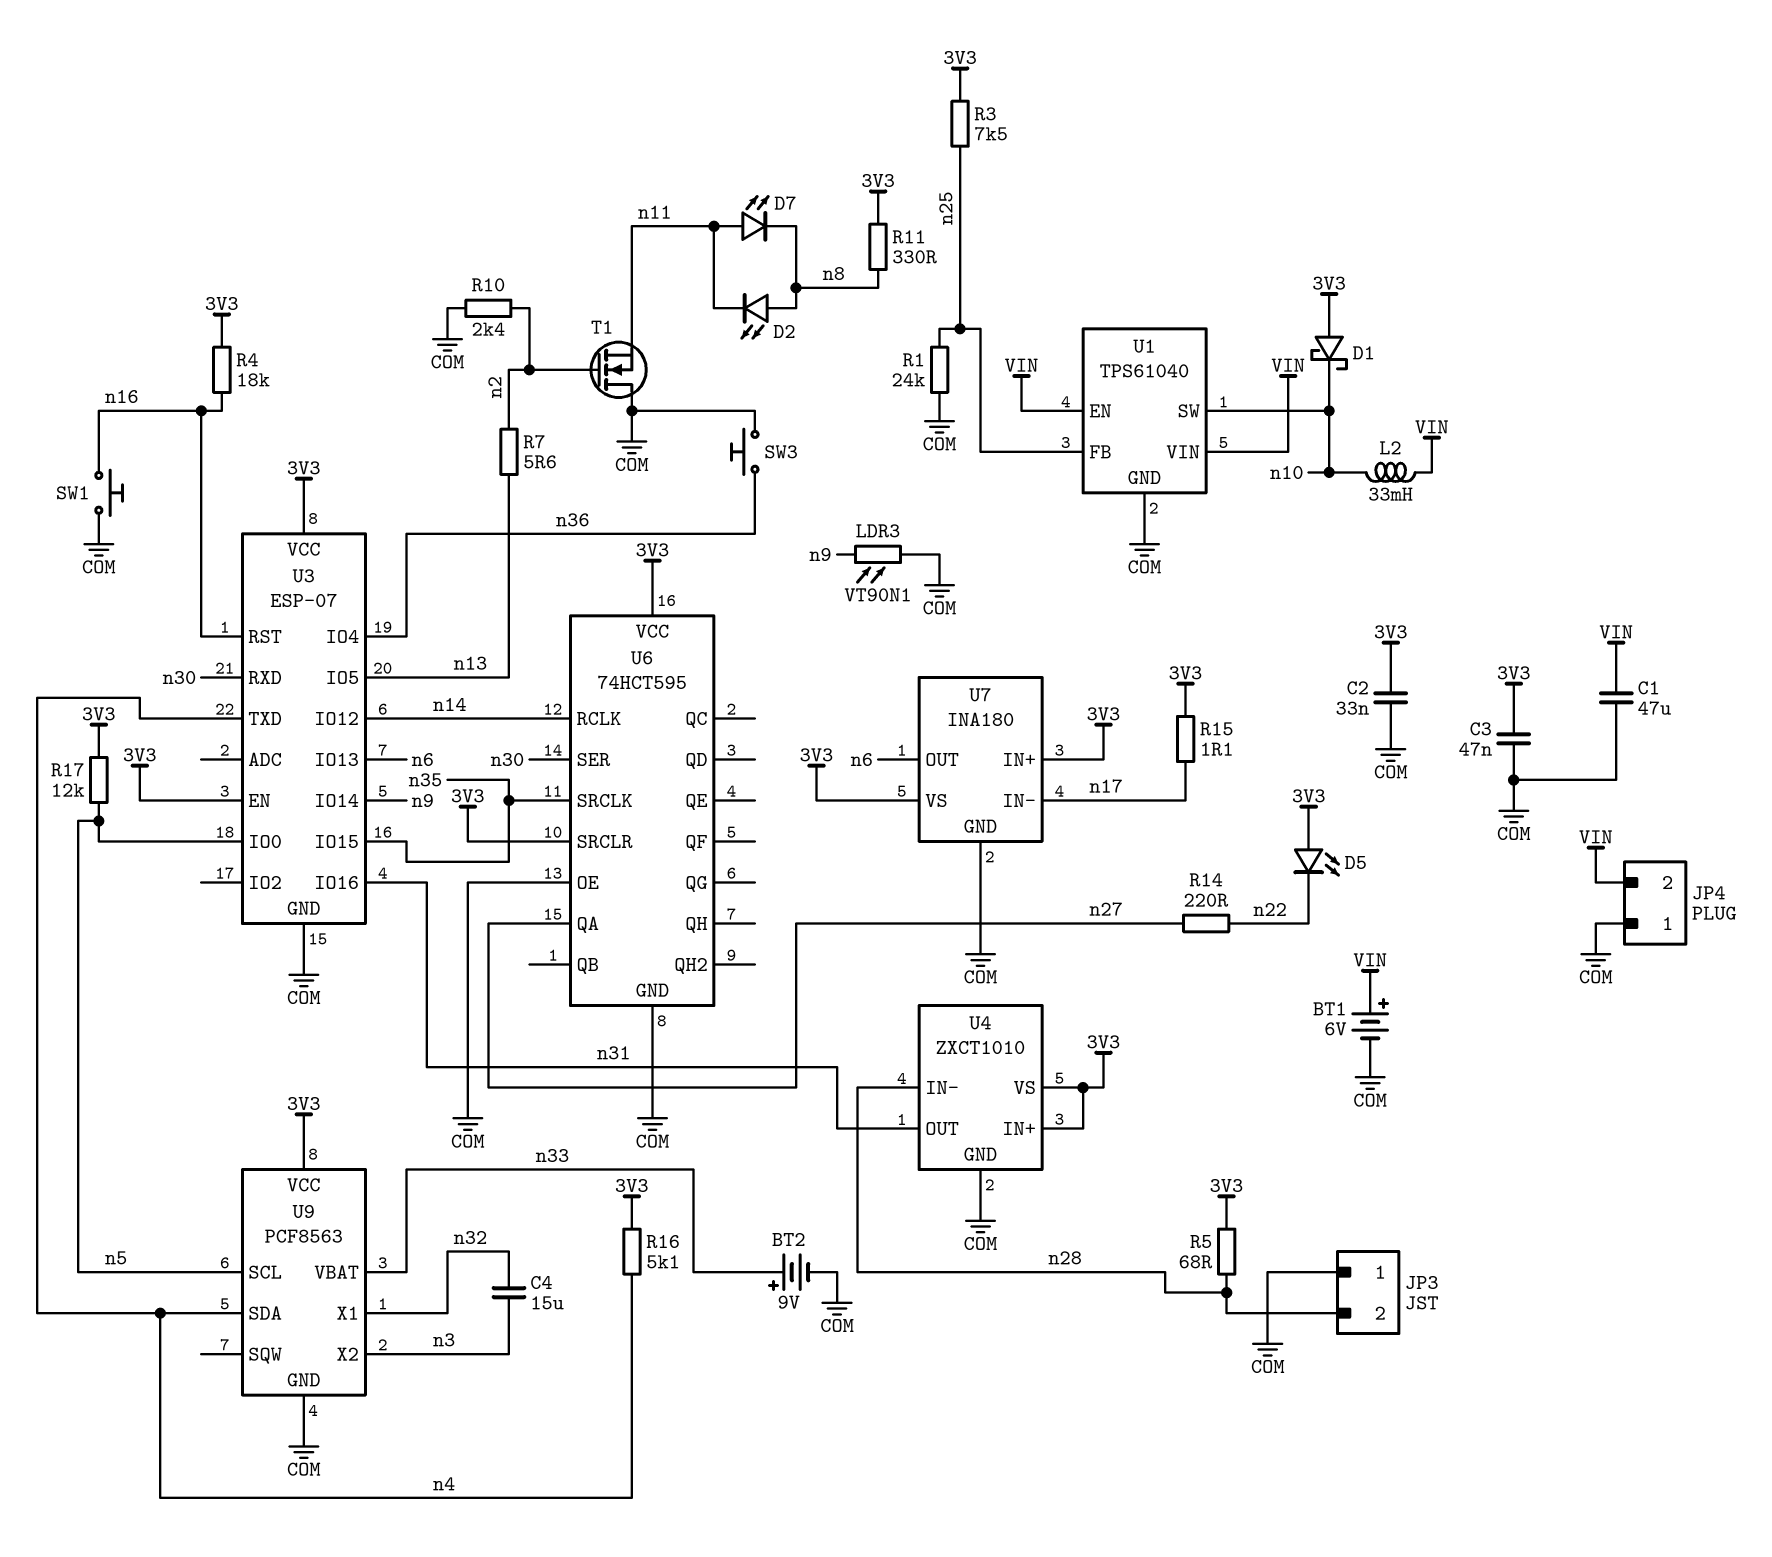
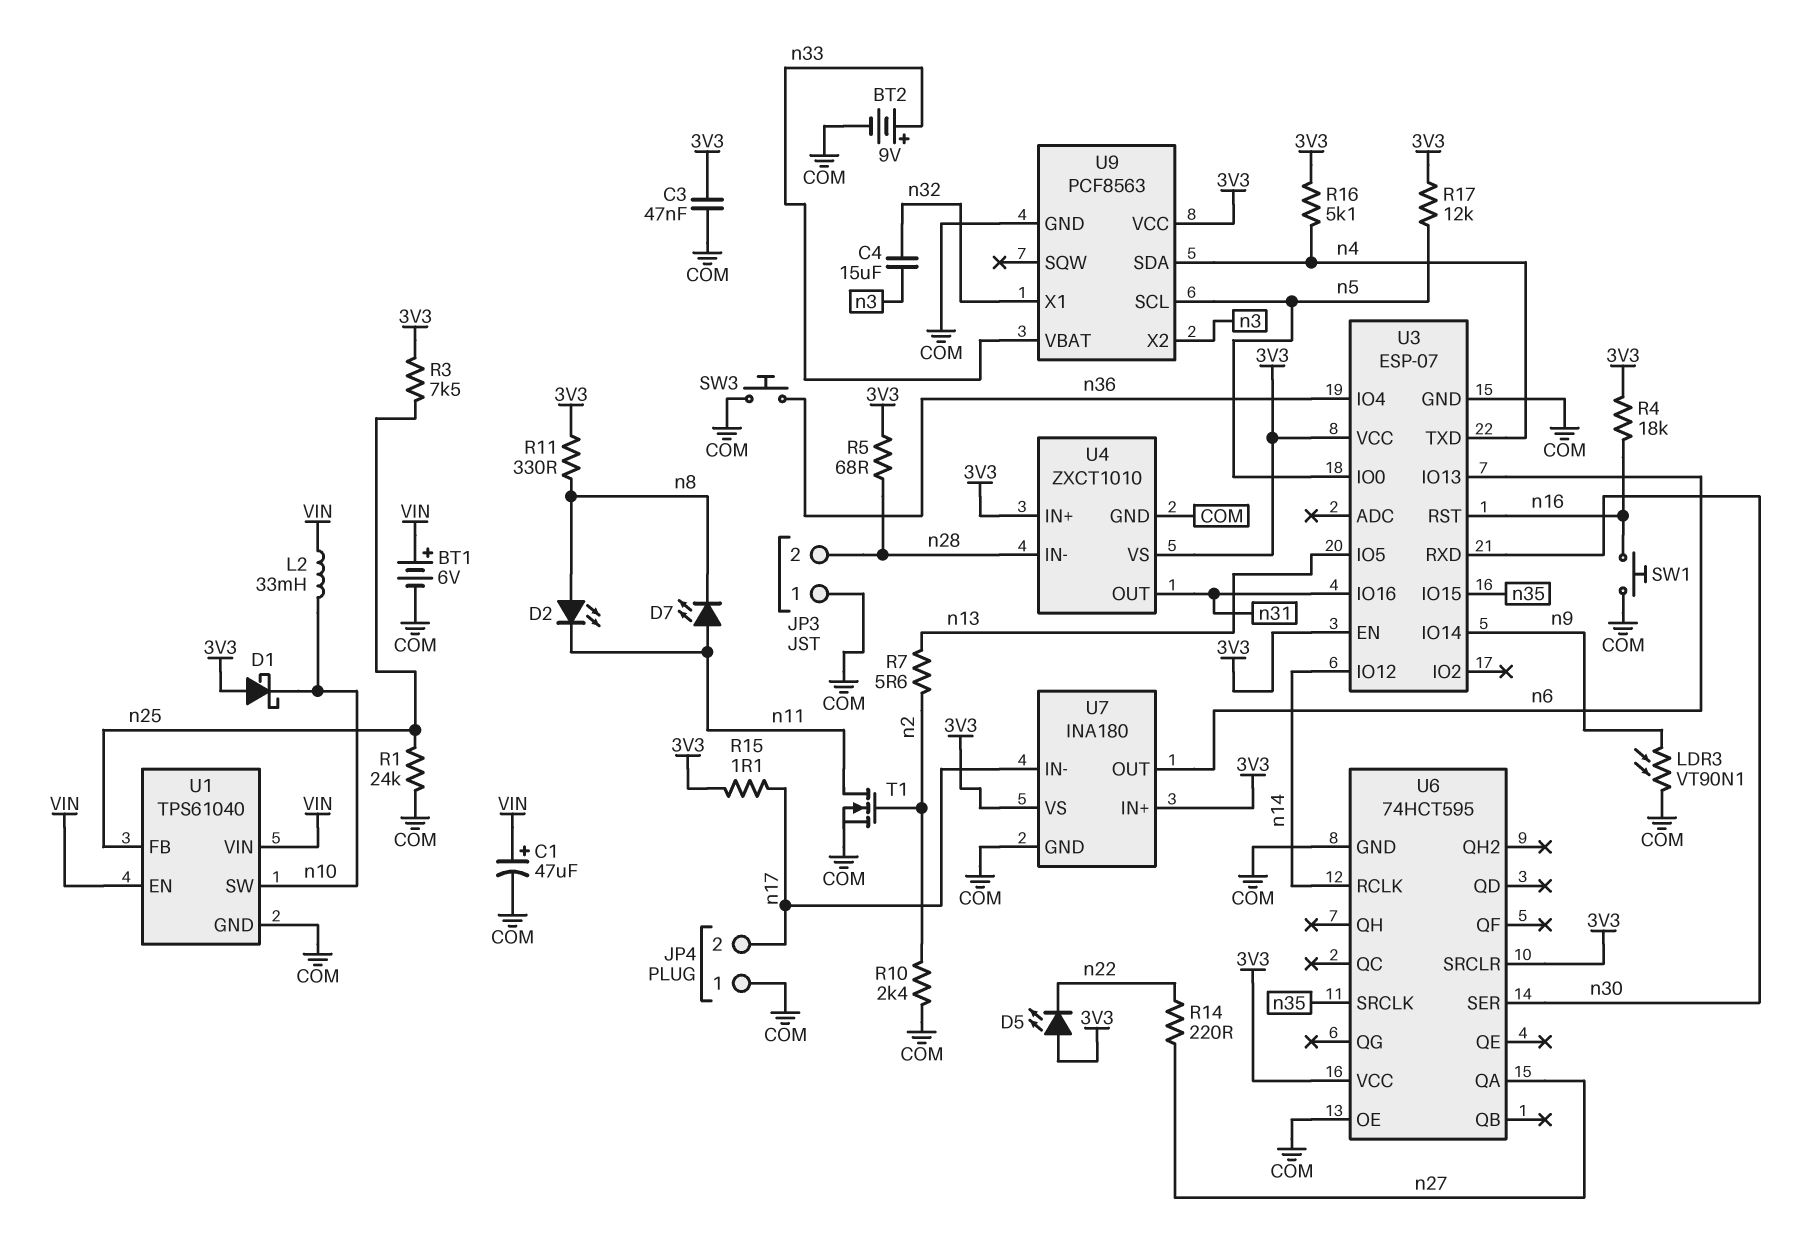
C1: 47uF (COM, VIN) -> 47uF (plus VIN, minus COM)
C2: 33nF (3V3, COM) -> none
JP4 pin 2: VIN -> n17
T1: NMOS (G n2, D COM, S n11) -> NMOS (G n2, D n11, S COM)

